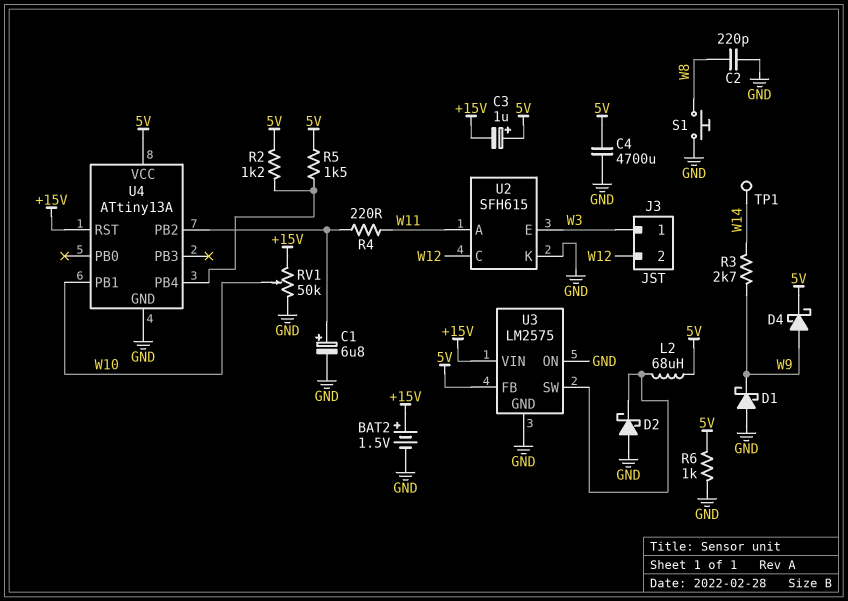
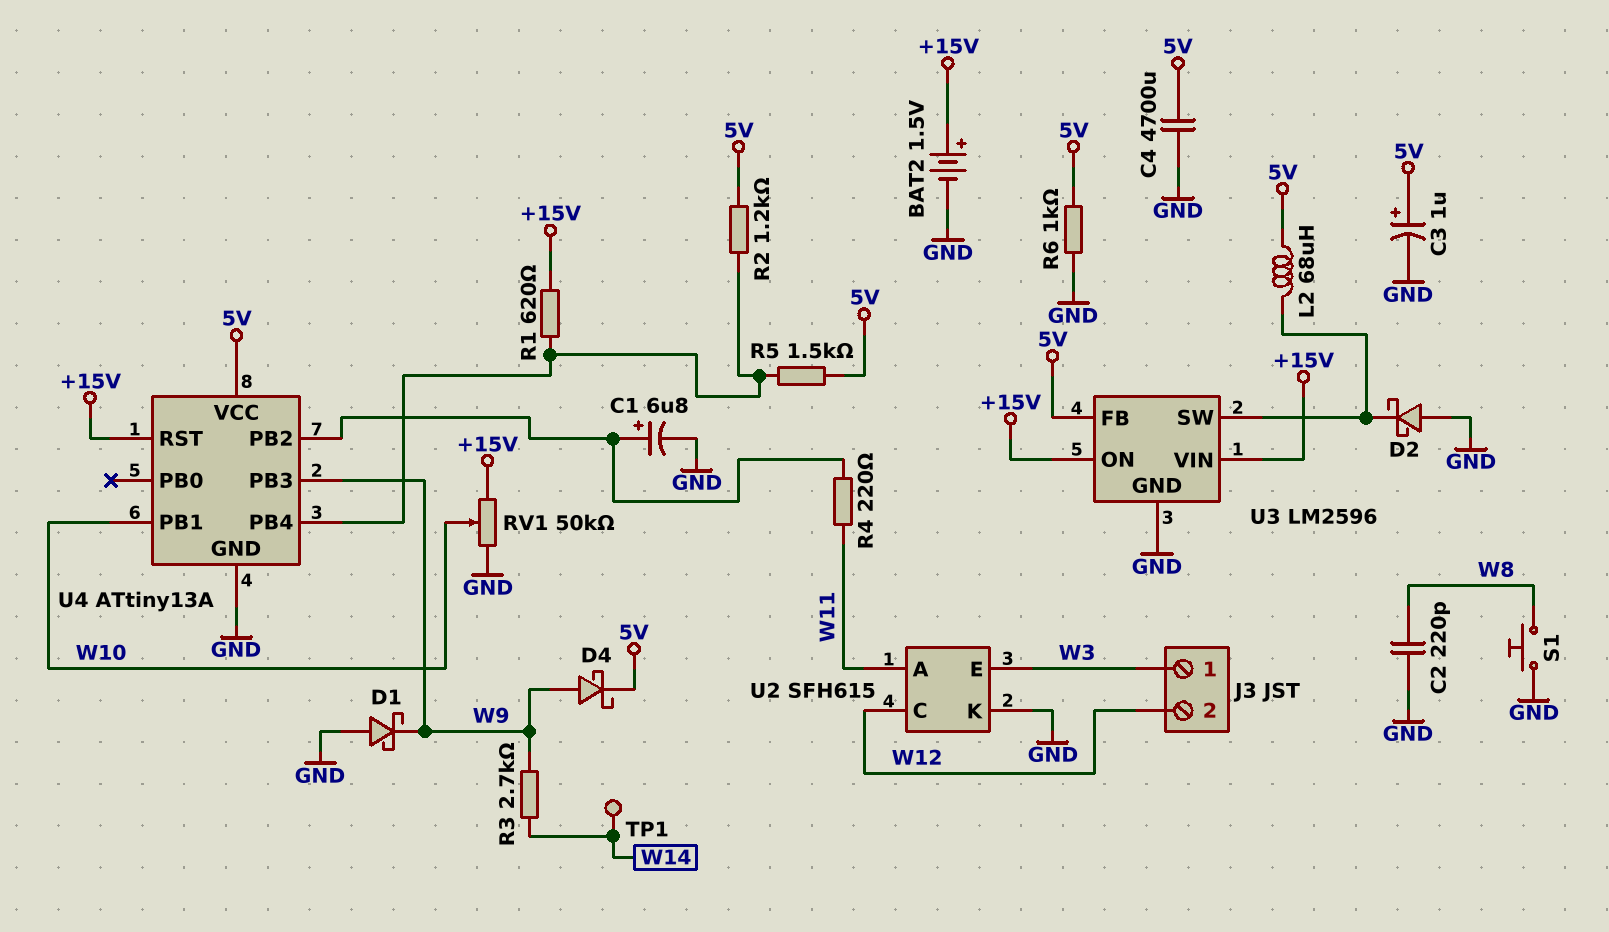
C3: 1uF (plus 5V, minus +15V) -> 1uF (plus 5V, minus GND)
R1: none -> 620 (+15V, U4/PB4)
U3: LM2575 -> LM2596
U3 pin ON: GND -> +15V
U4 pin PB3: none -> W9

